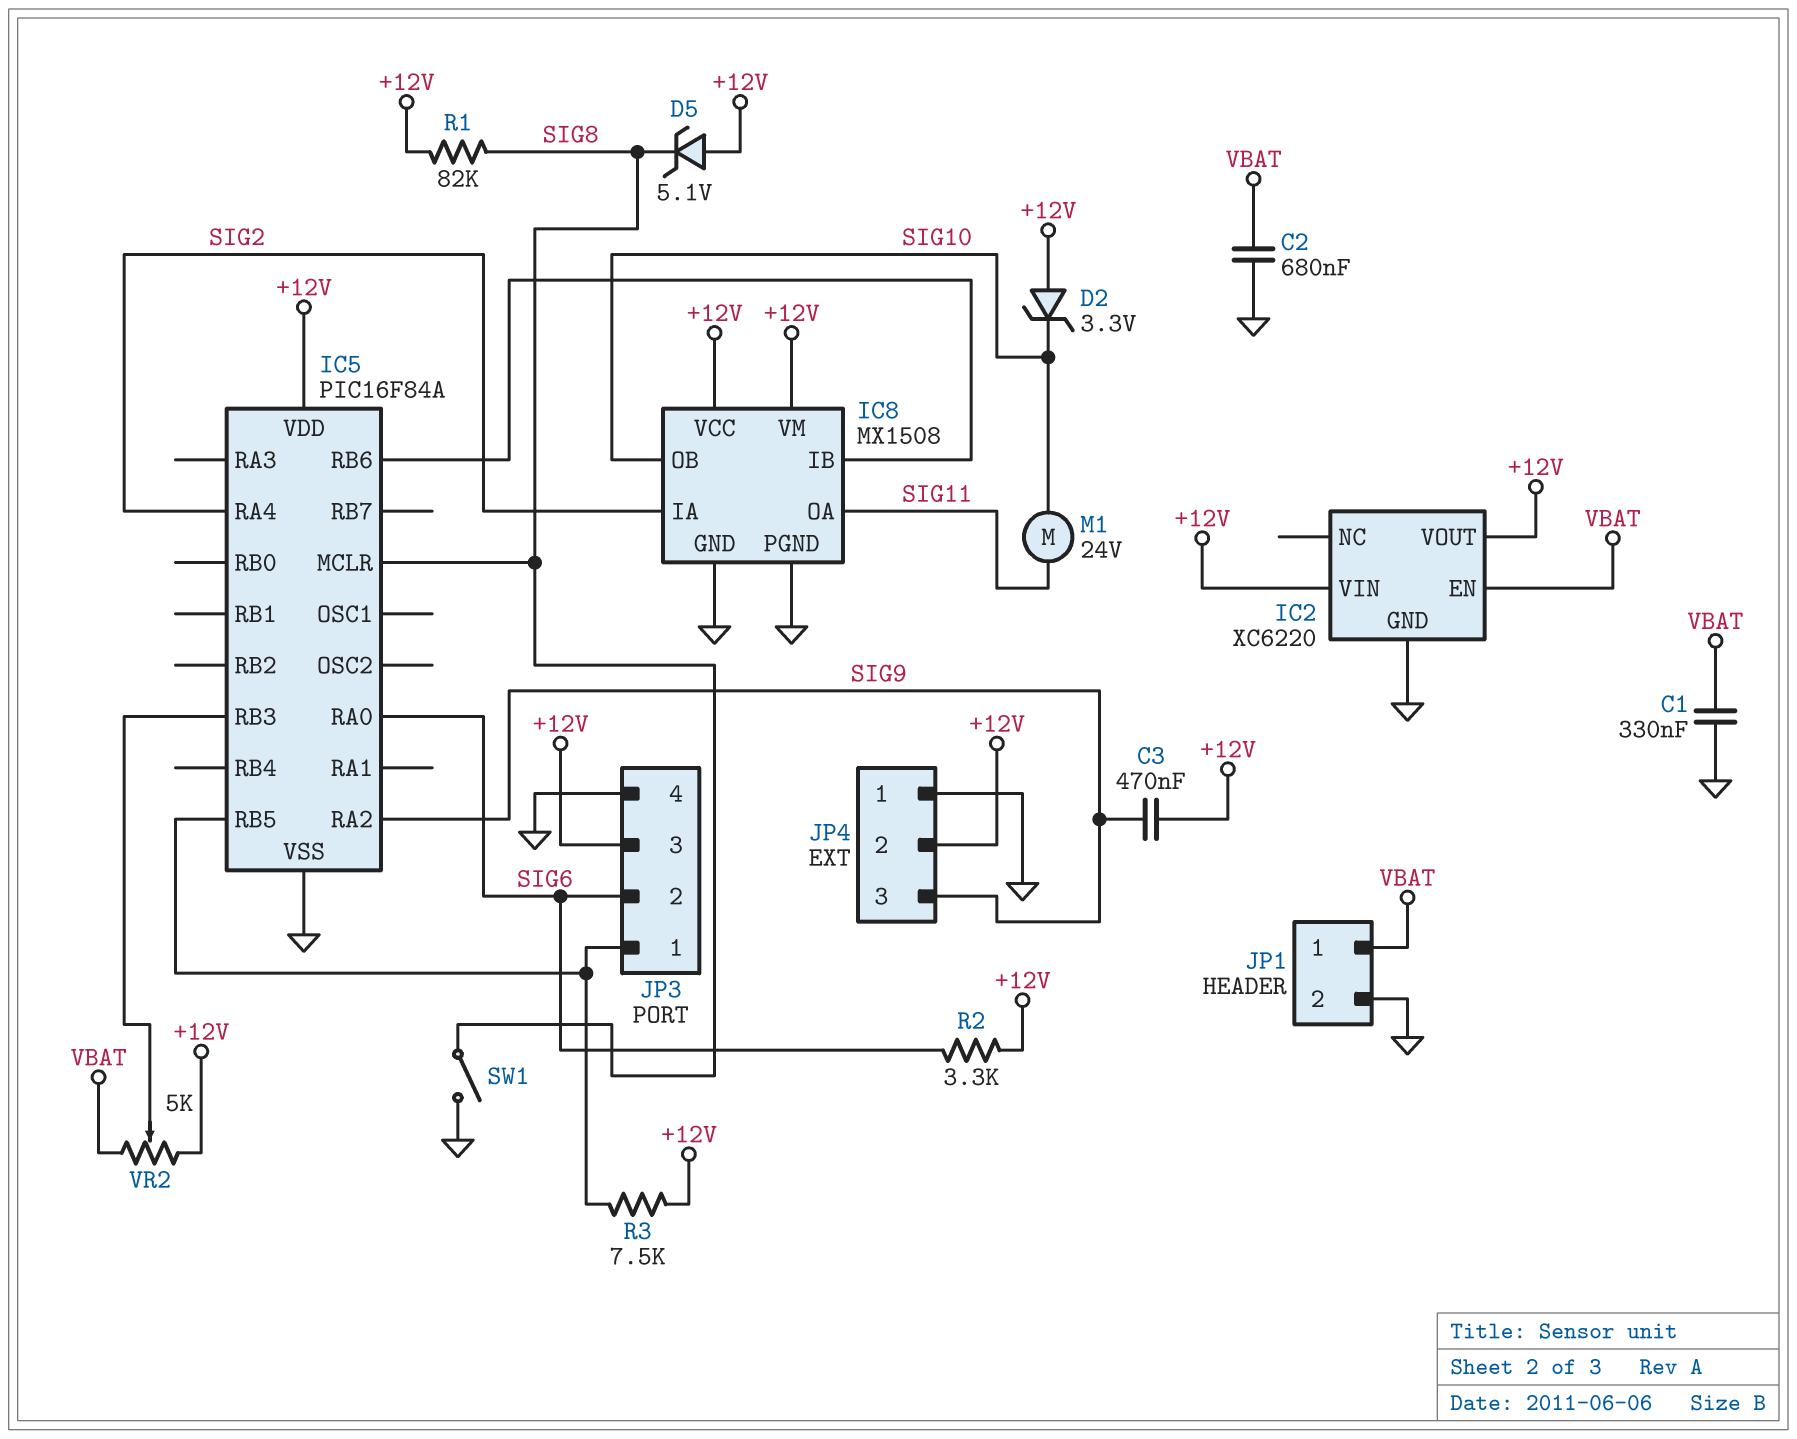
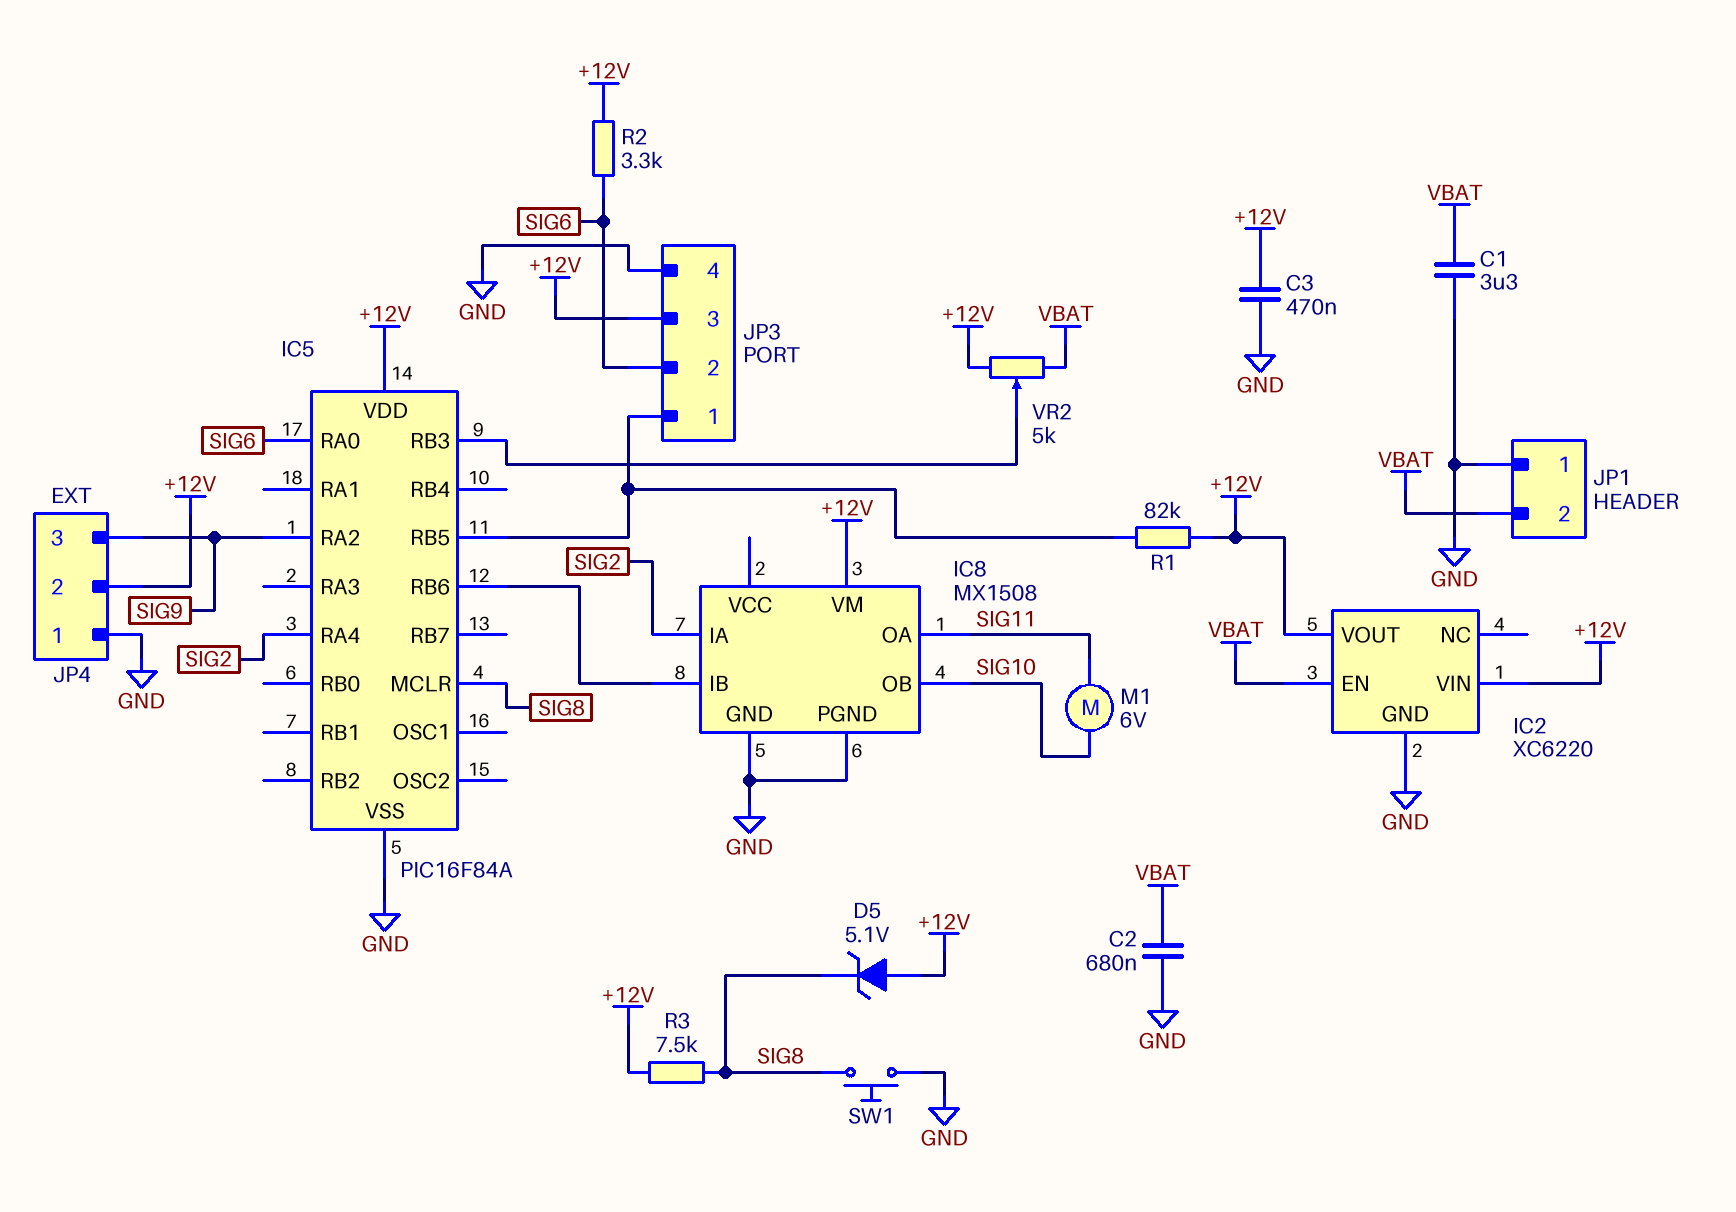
C1: 330nF (GND, VBAT) -> 3.3uF (GND, VBAT)
C3: 470nF (+12V, SIG9) -> 470nF (+12V, GND)
D2: zener 3.3V (A +12V, K SIG10) -> none
IC8 pin VCC: +12V -> none
JP1 pin 1: VBAT -> GND
JP1 pin 2: GND -> VBAT
M1: motor 24V (SIG10, SIG11) -> motor 6V (SIG10, SIG11)
R1: 82k (+12V, SIG8) -> 82k (+12V, IC5/RB5)
R3: 7.5k (+12V, IC5/RB5) -> 7.5k (+12V, SIG8)
SW1: switch (GND, SIG8) -> button (GND, SIG8)

